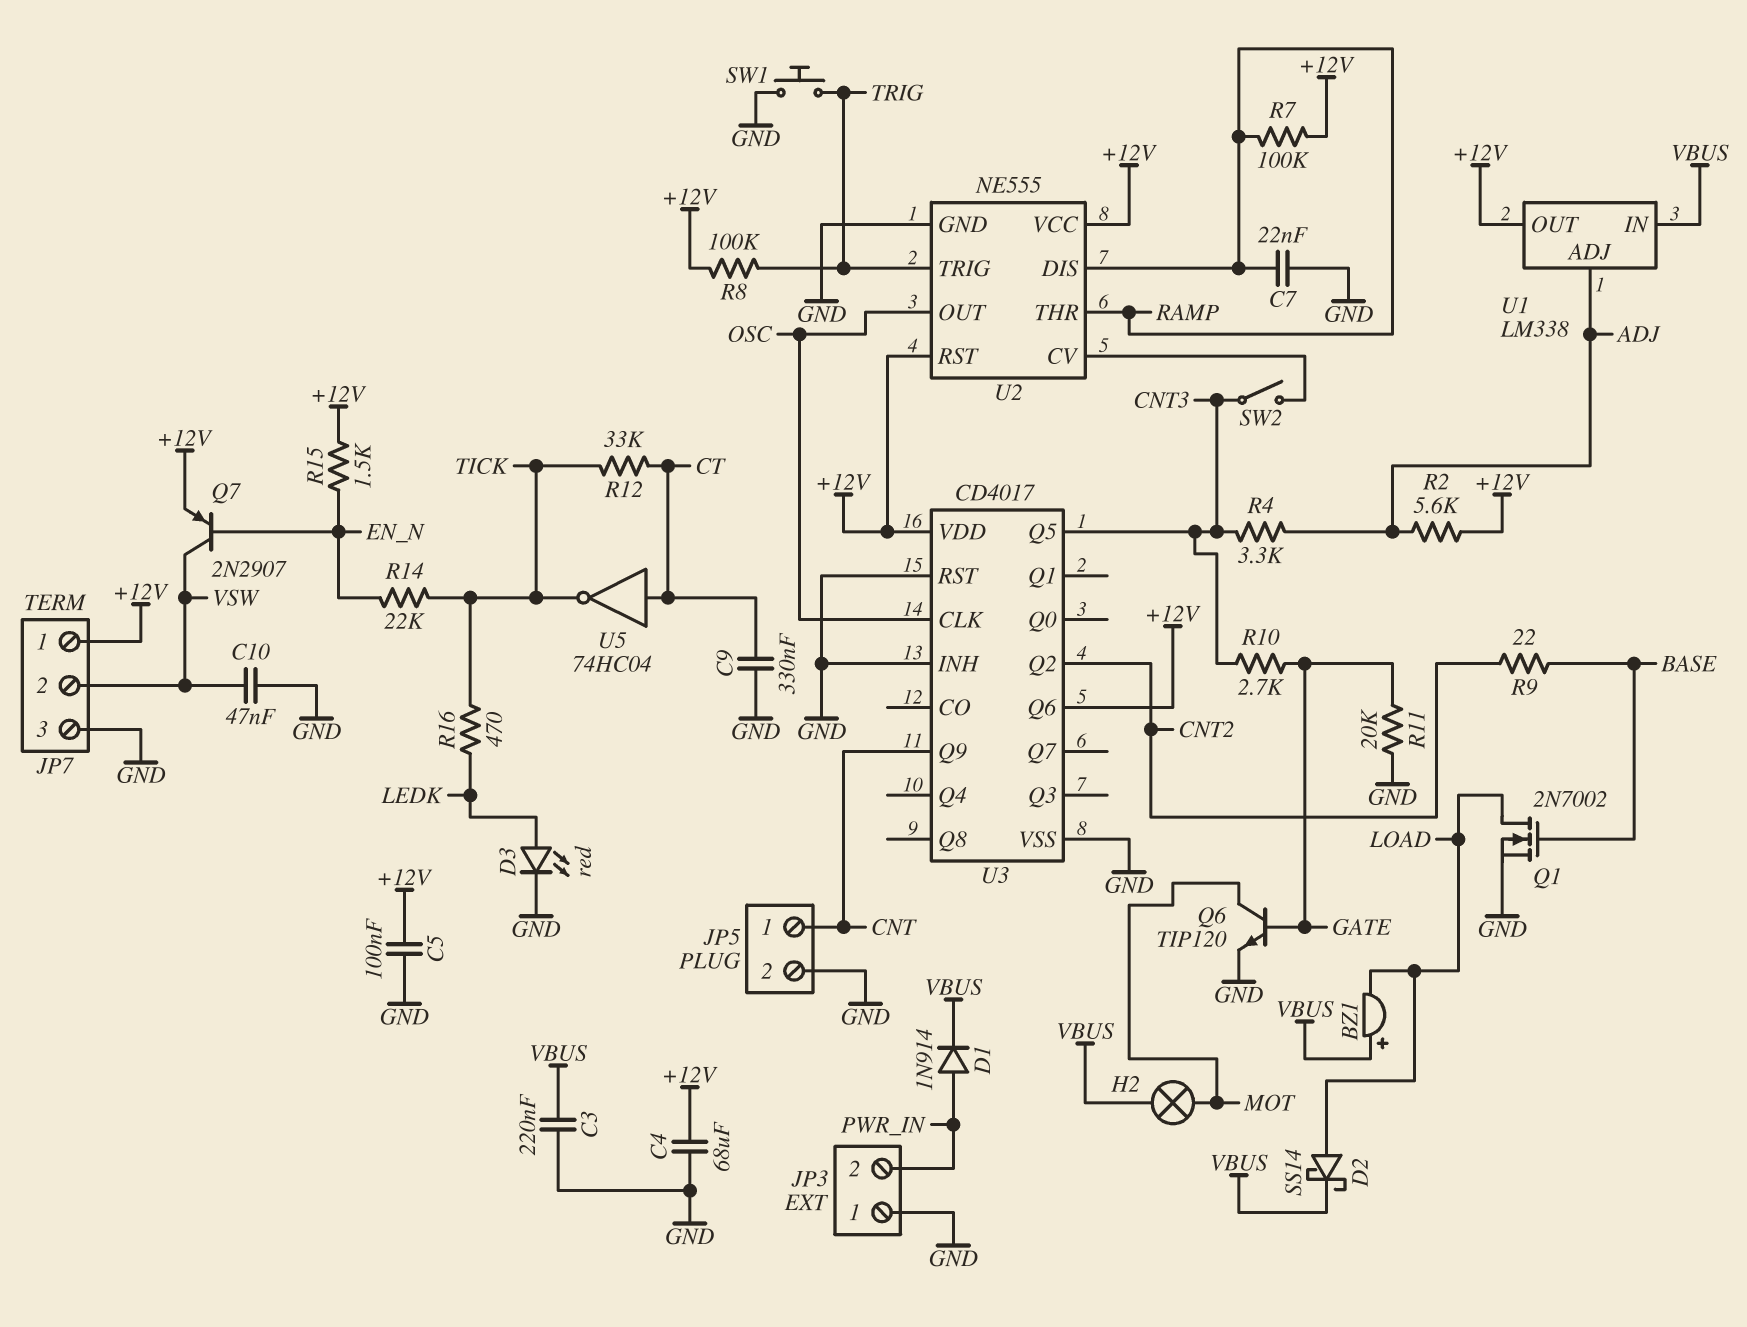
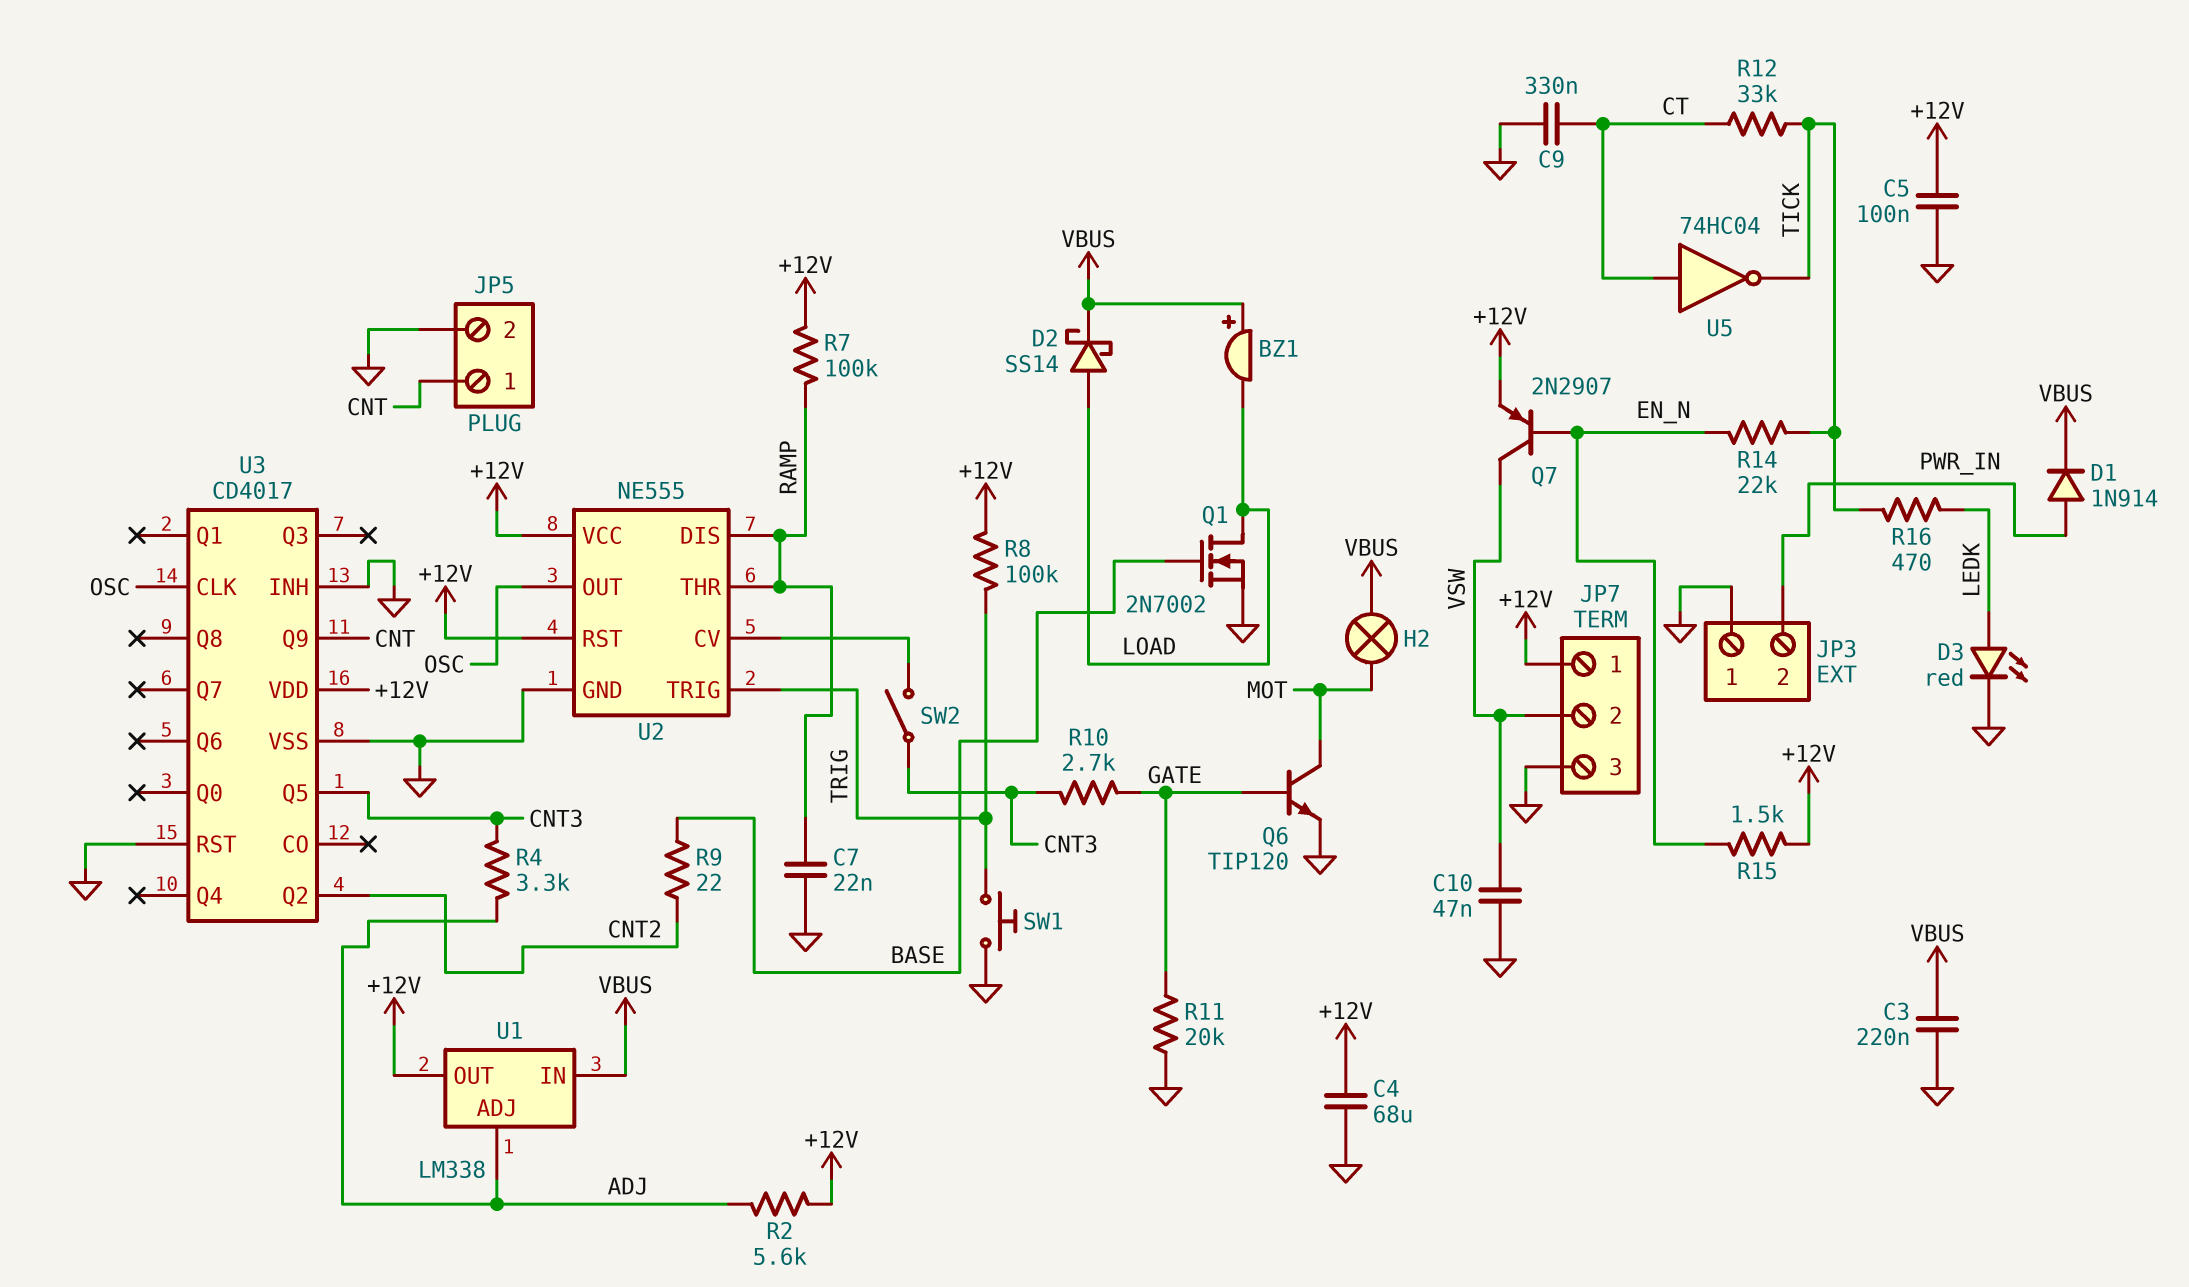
U3 pin Q6: +12V -> none

